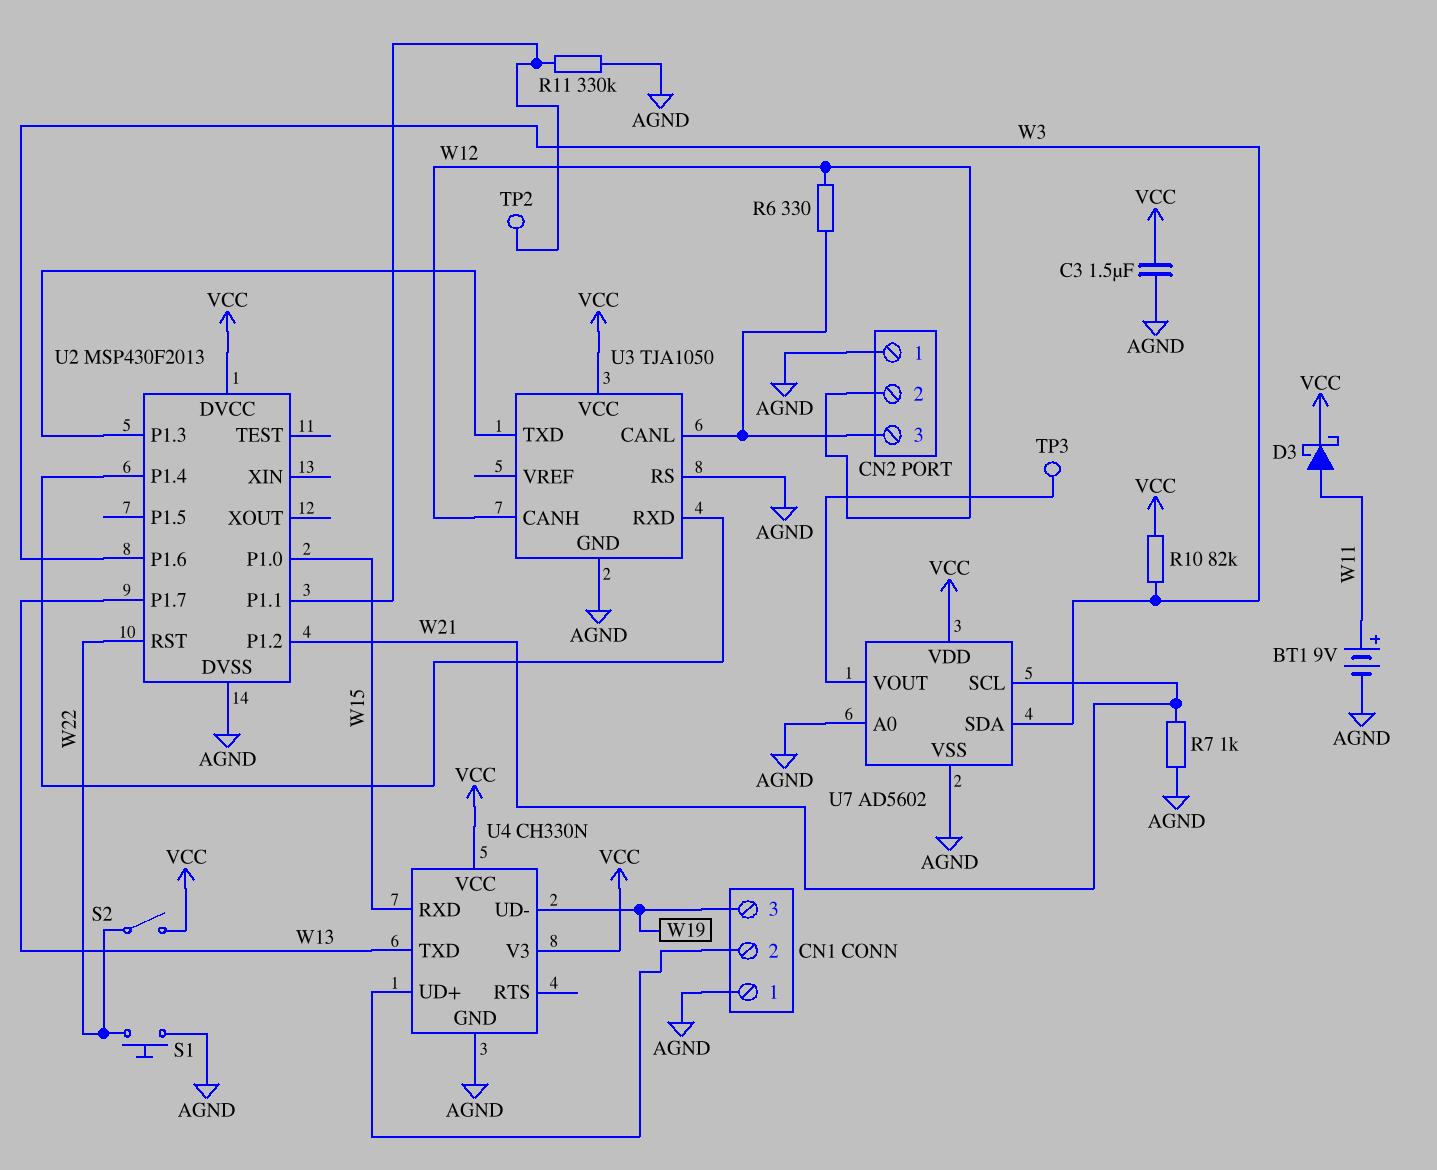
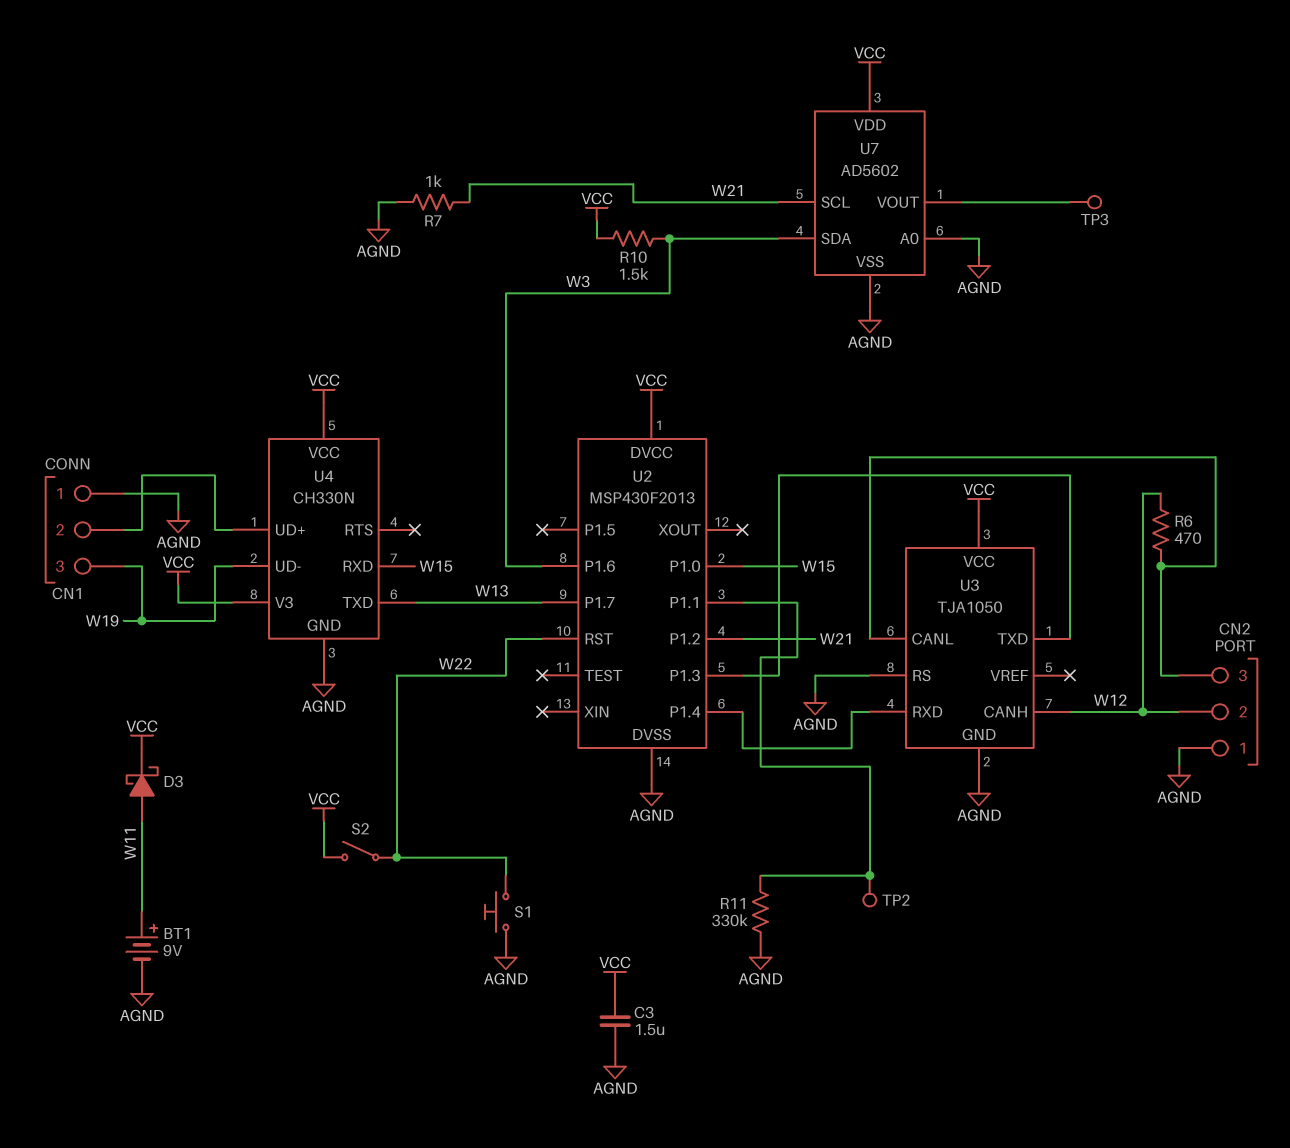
R6: 330 (CN2/3, W12) -> 470 (CN2/3, W12)
R10: 82k (VCC, W3) -> 1.5k (VCC, W3)

